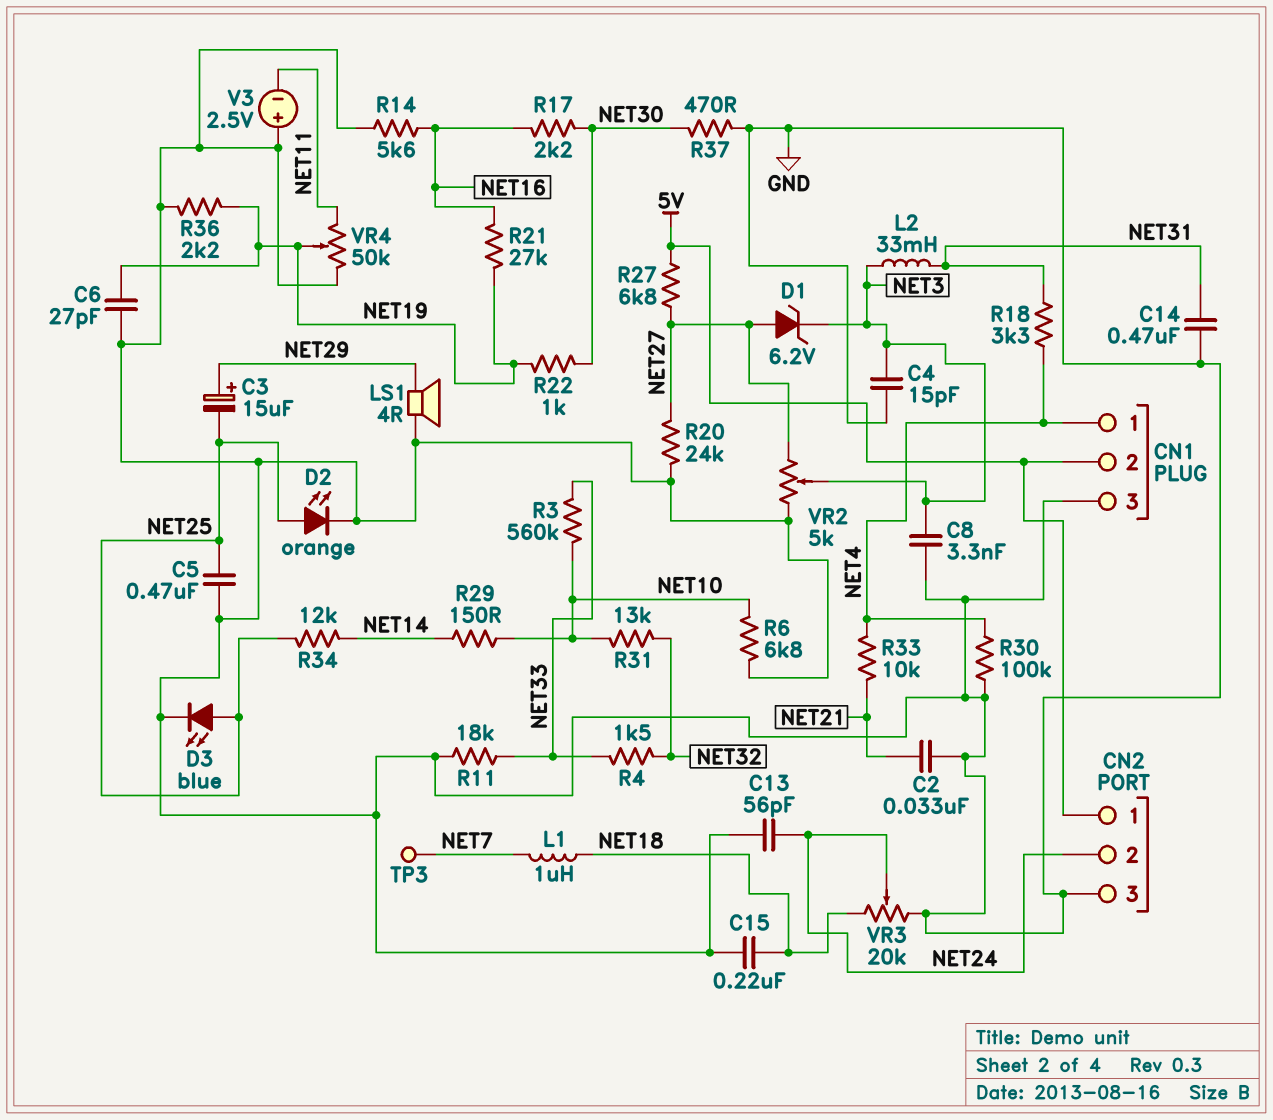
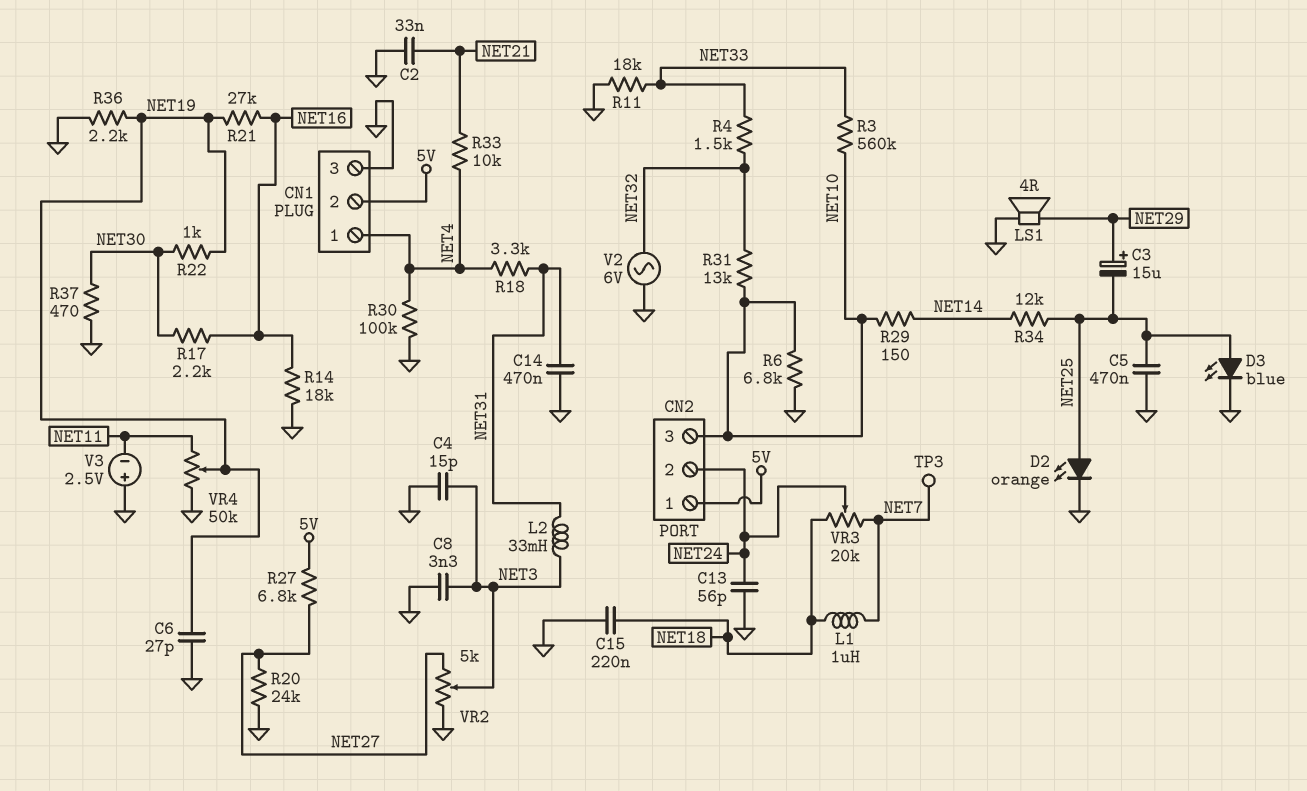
CN2 pin 3: GND -> NET10
D1: zener 6.2V (A NET27, K NET3) -> none
R14: 5.6k (GND, NET16) -> 18k (GND, NET16)
V2: none -> AC 6V (GND, NET32)
VR3: 20k (GND, NET18, wiper NET24) -> 20k (NET7, NET18, wiper NET24)

